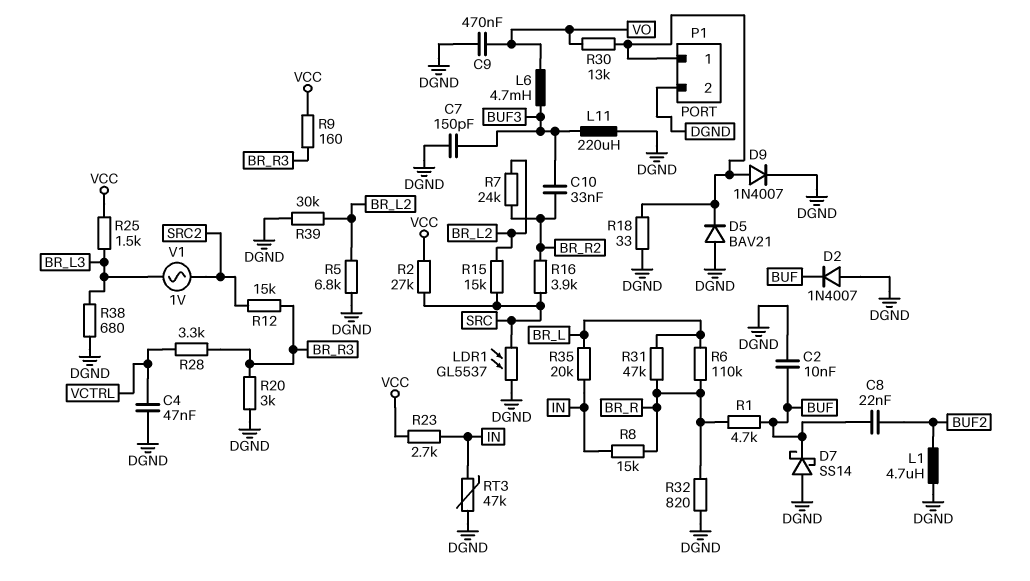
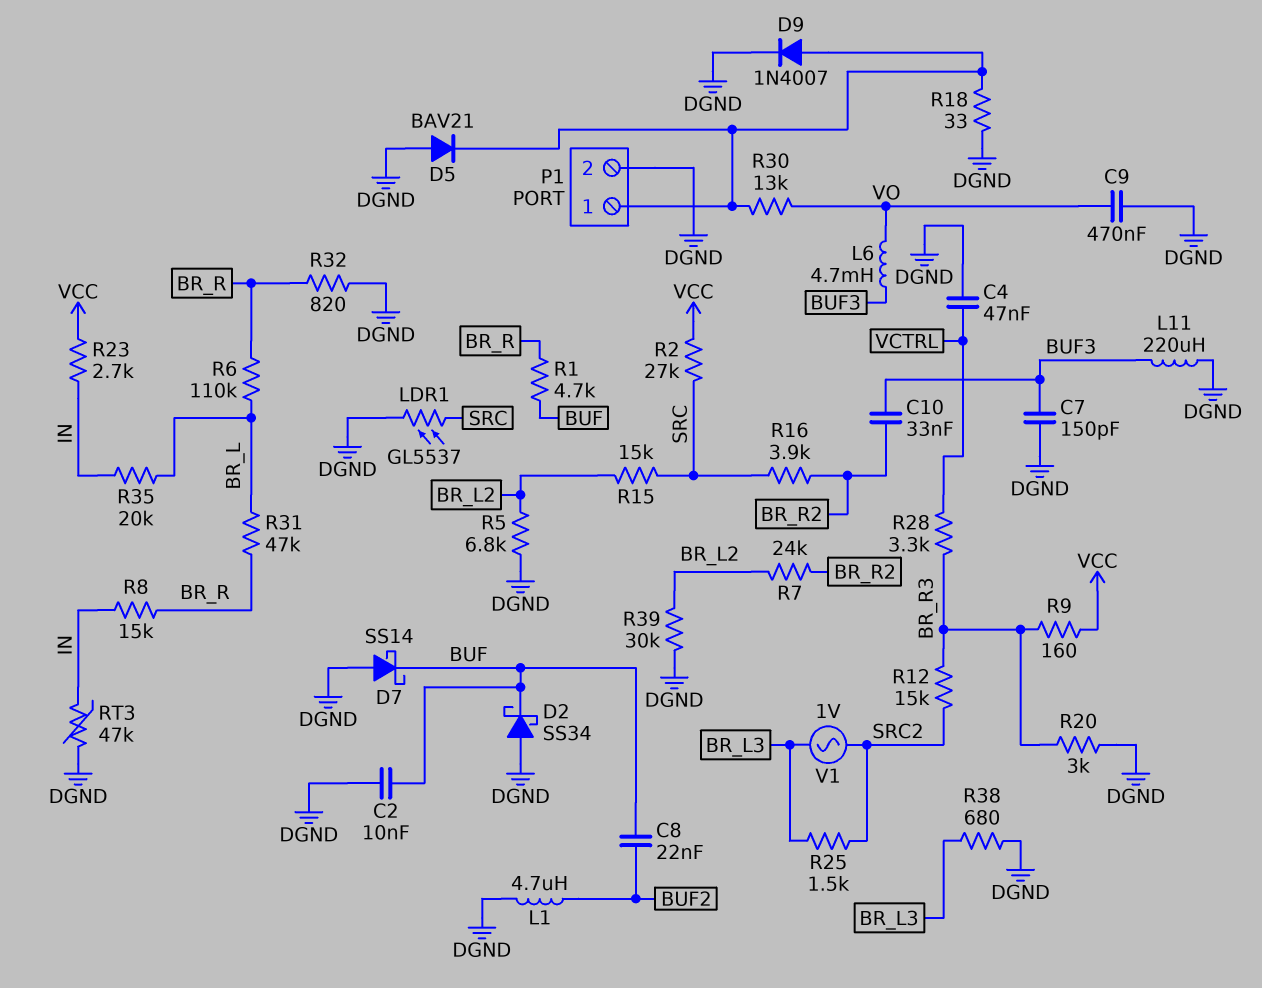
D2: diode 1N4007 (A DGND, K BUF) -> schottky SS34 (A DGND, K BUF)
R25: 1.5k (BR_L3, VCC) -> 1.5k (BR_L3, SRC2)

